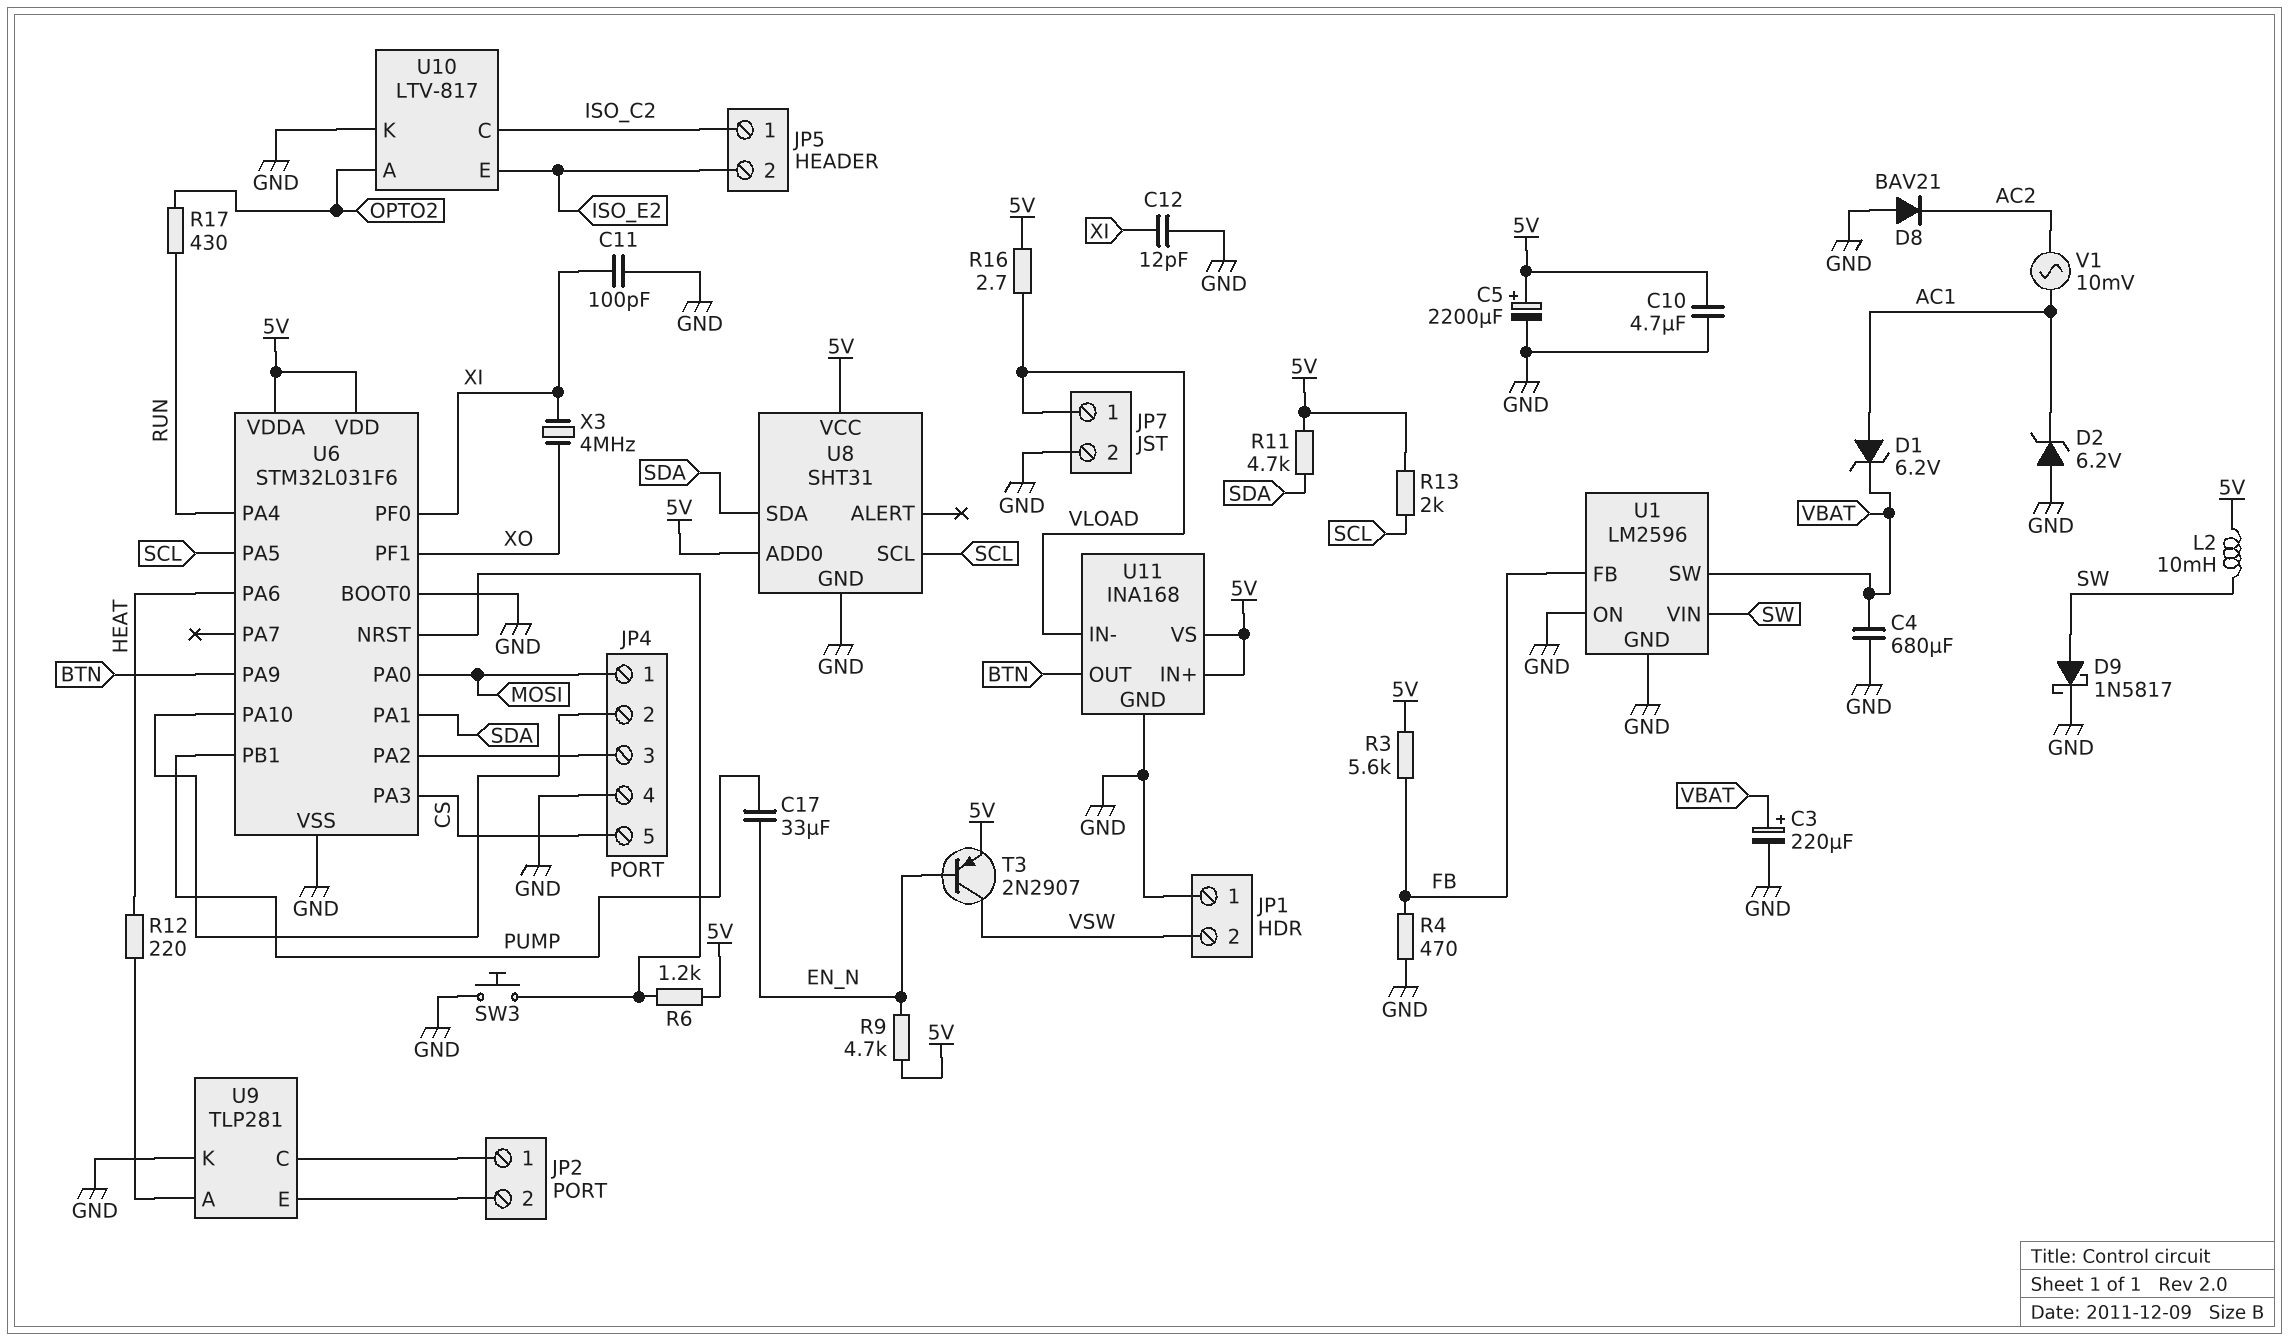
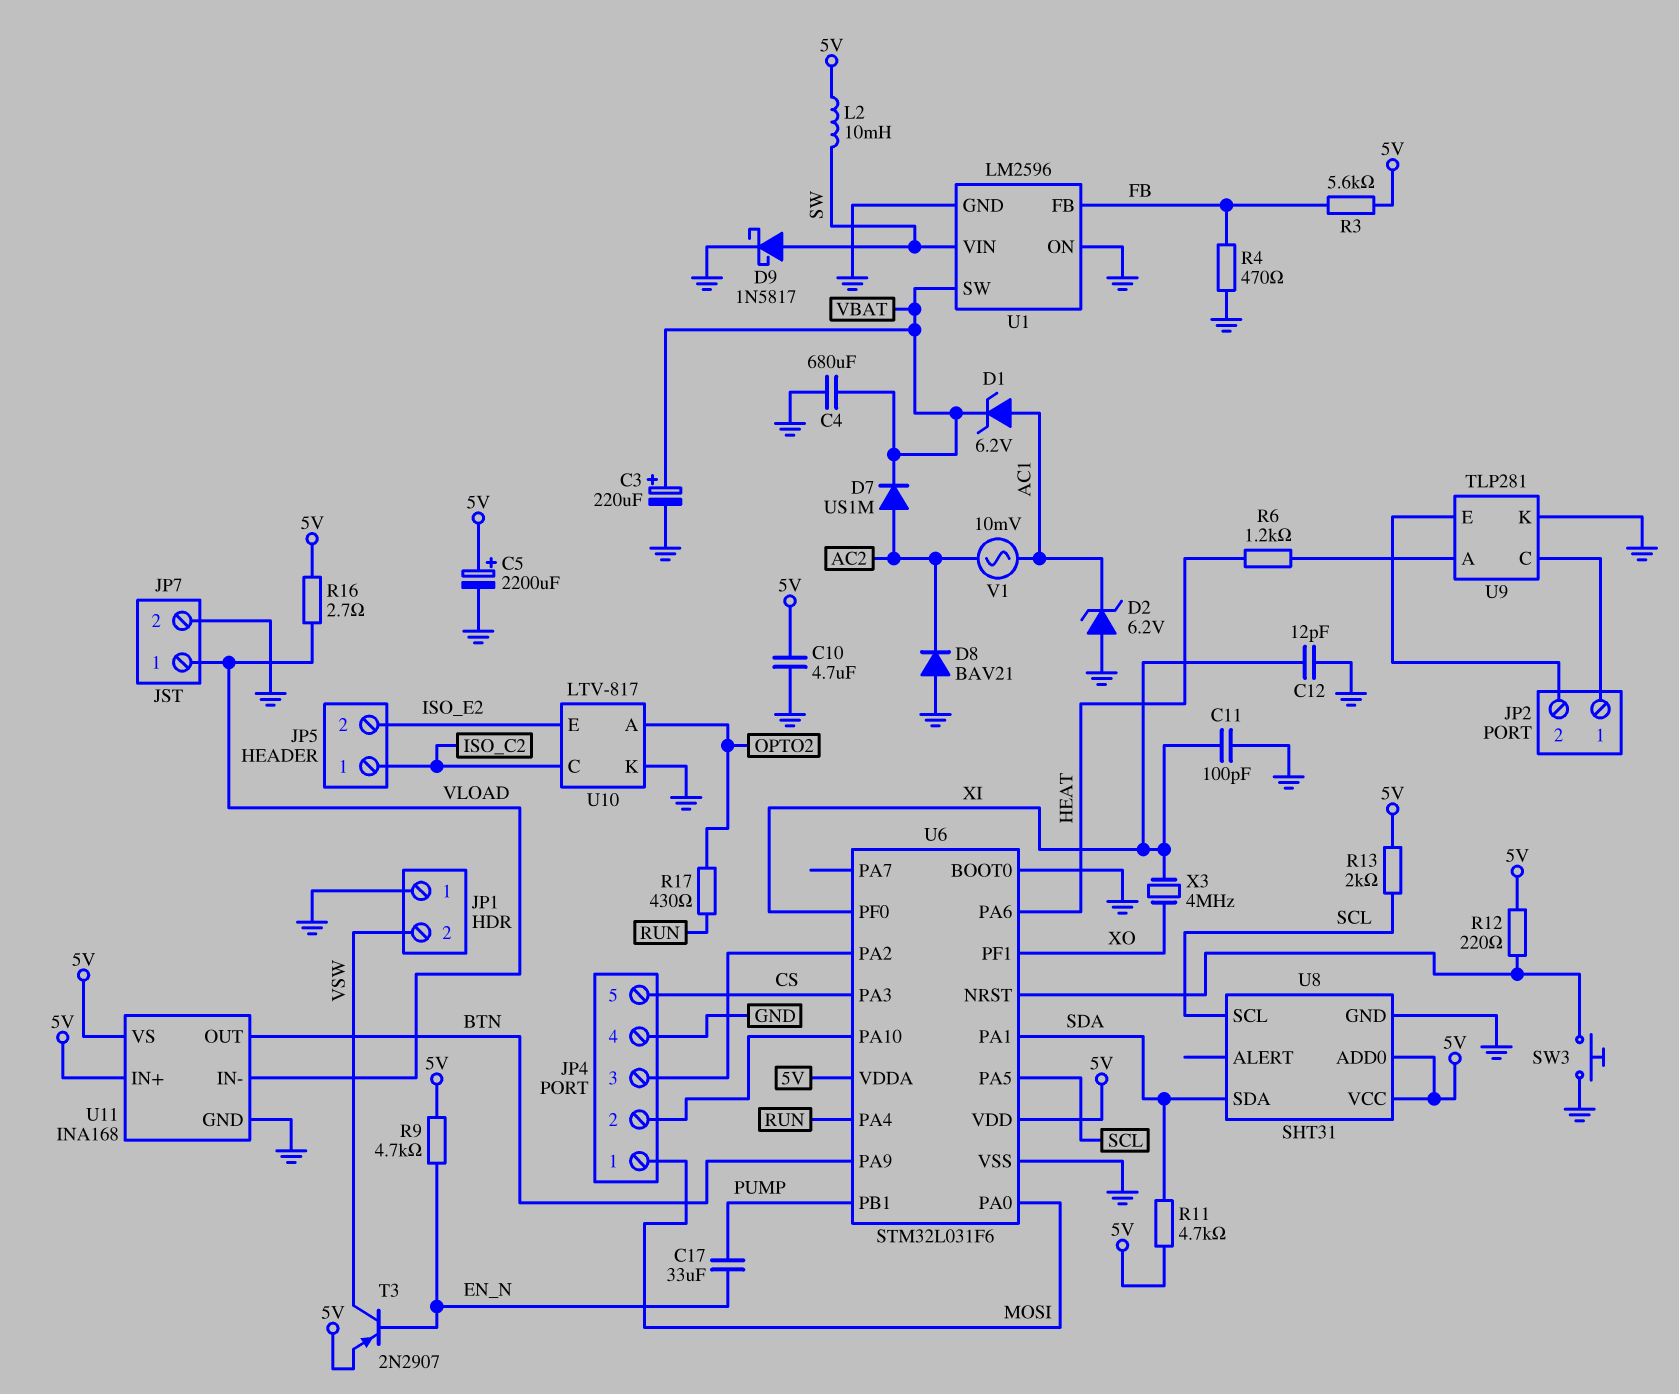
D7: none -> diode US1M (A AC2, K VBAT)
R6: 1.2k (5V, U6/NRST) -> 1.2k (HEAT, U9/A)
R12: 220 (HEAT, U9/A) -> 220 (5V, U6/NRST)

